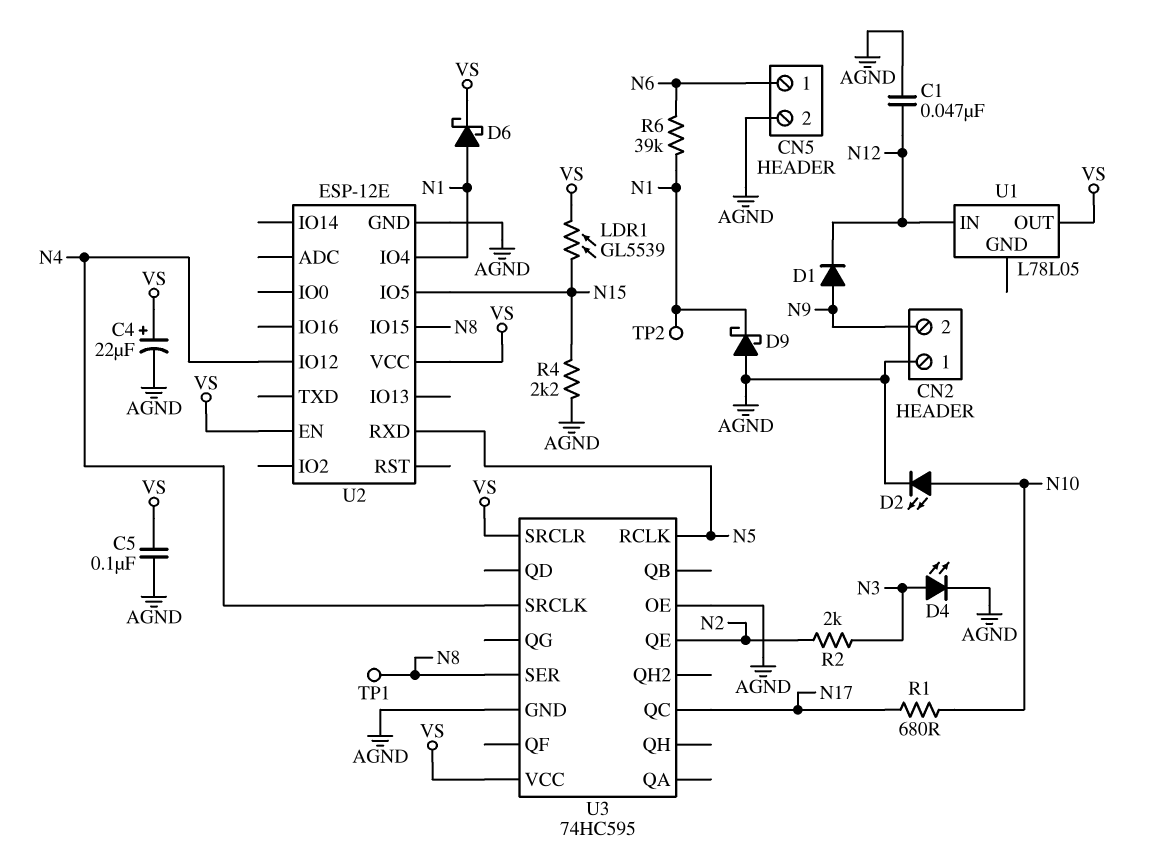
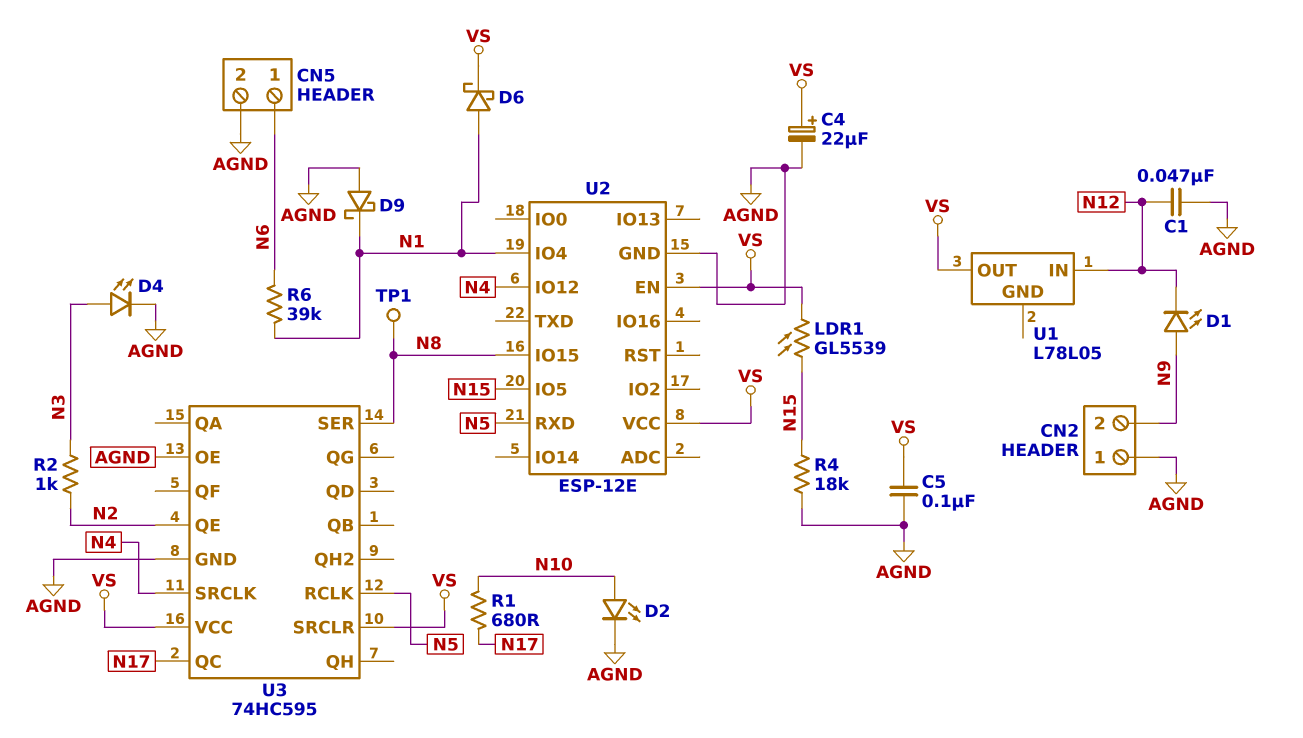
D1: diode (A N9, K N12) -> LED (A N9, K N12)
R2: 2k (N2, N3) -> 1k (N2, N3)
R4: 2.2k (AGND, N15) -> 18k (AGND, N15)
TP2: test point (N1) -> none

